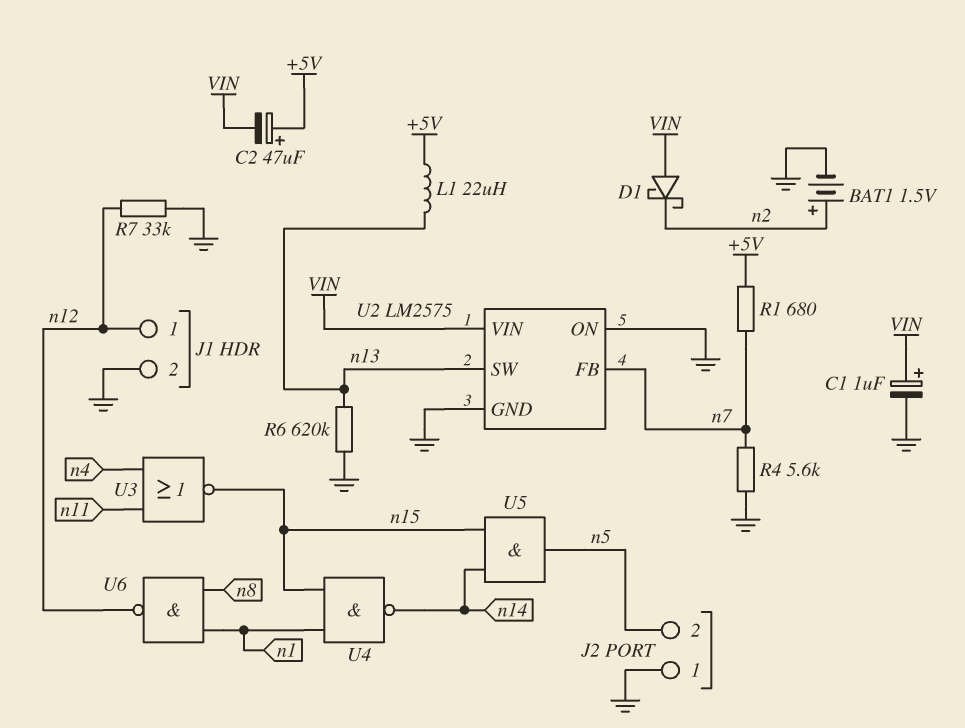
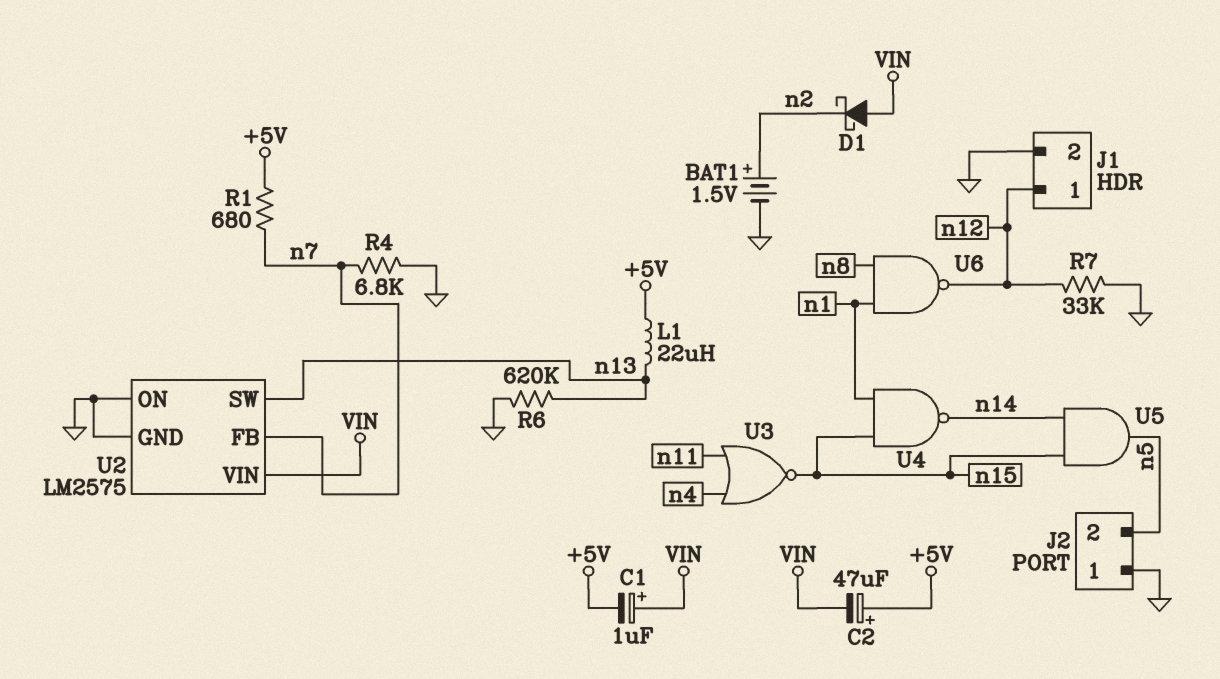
C1: 1uF (plus VIN, minus GND) -> 1uF (plus VIN, minus +5V)
R4: 5.6k (GND, n7) -> 6.8k (GND, n7)

